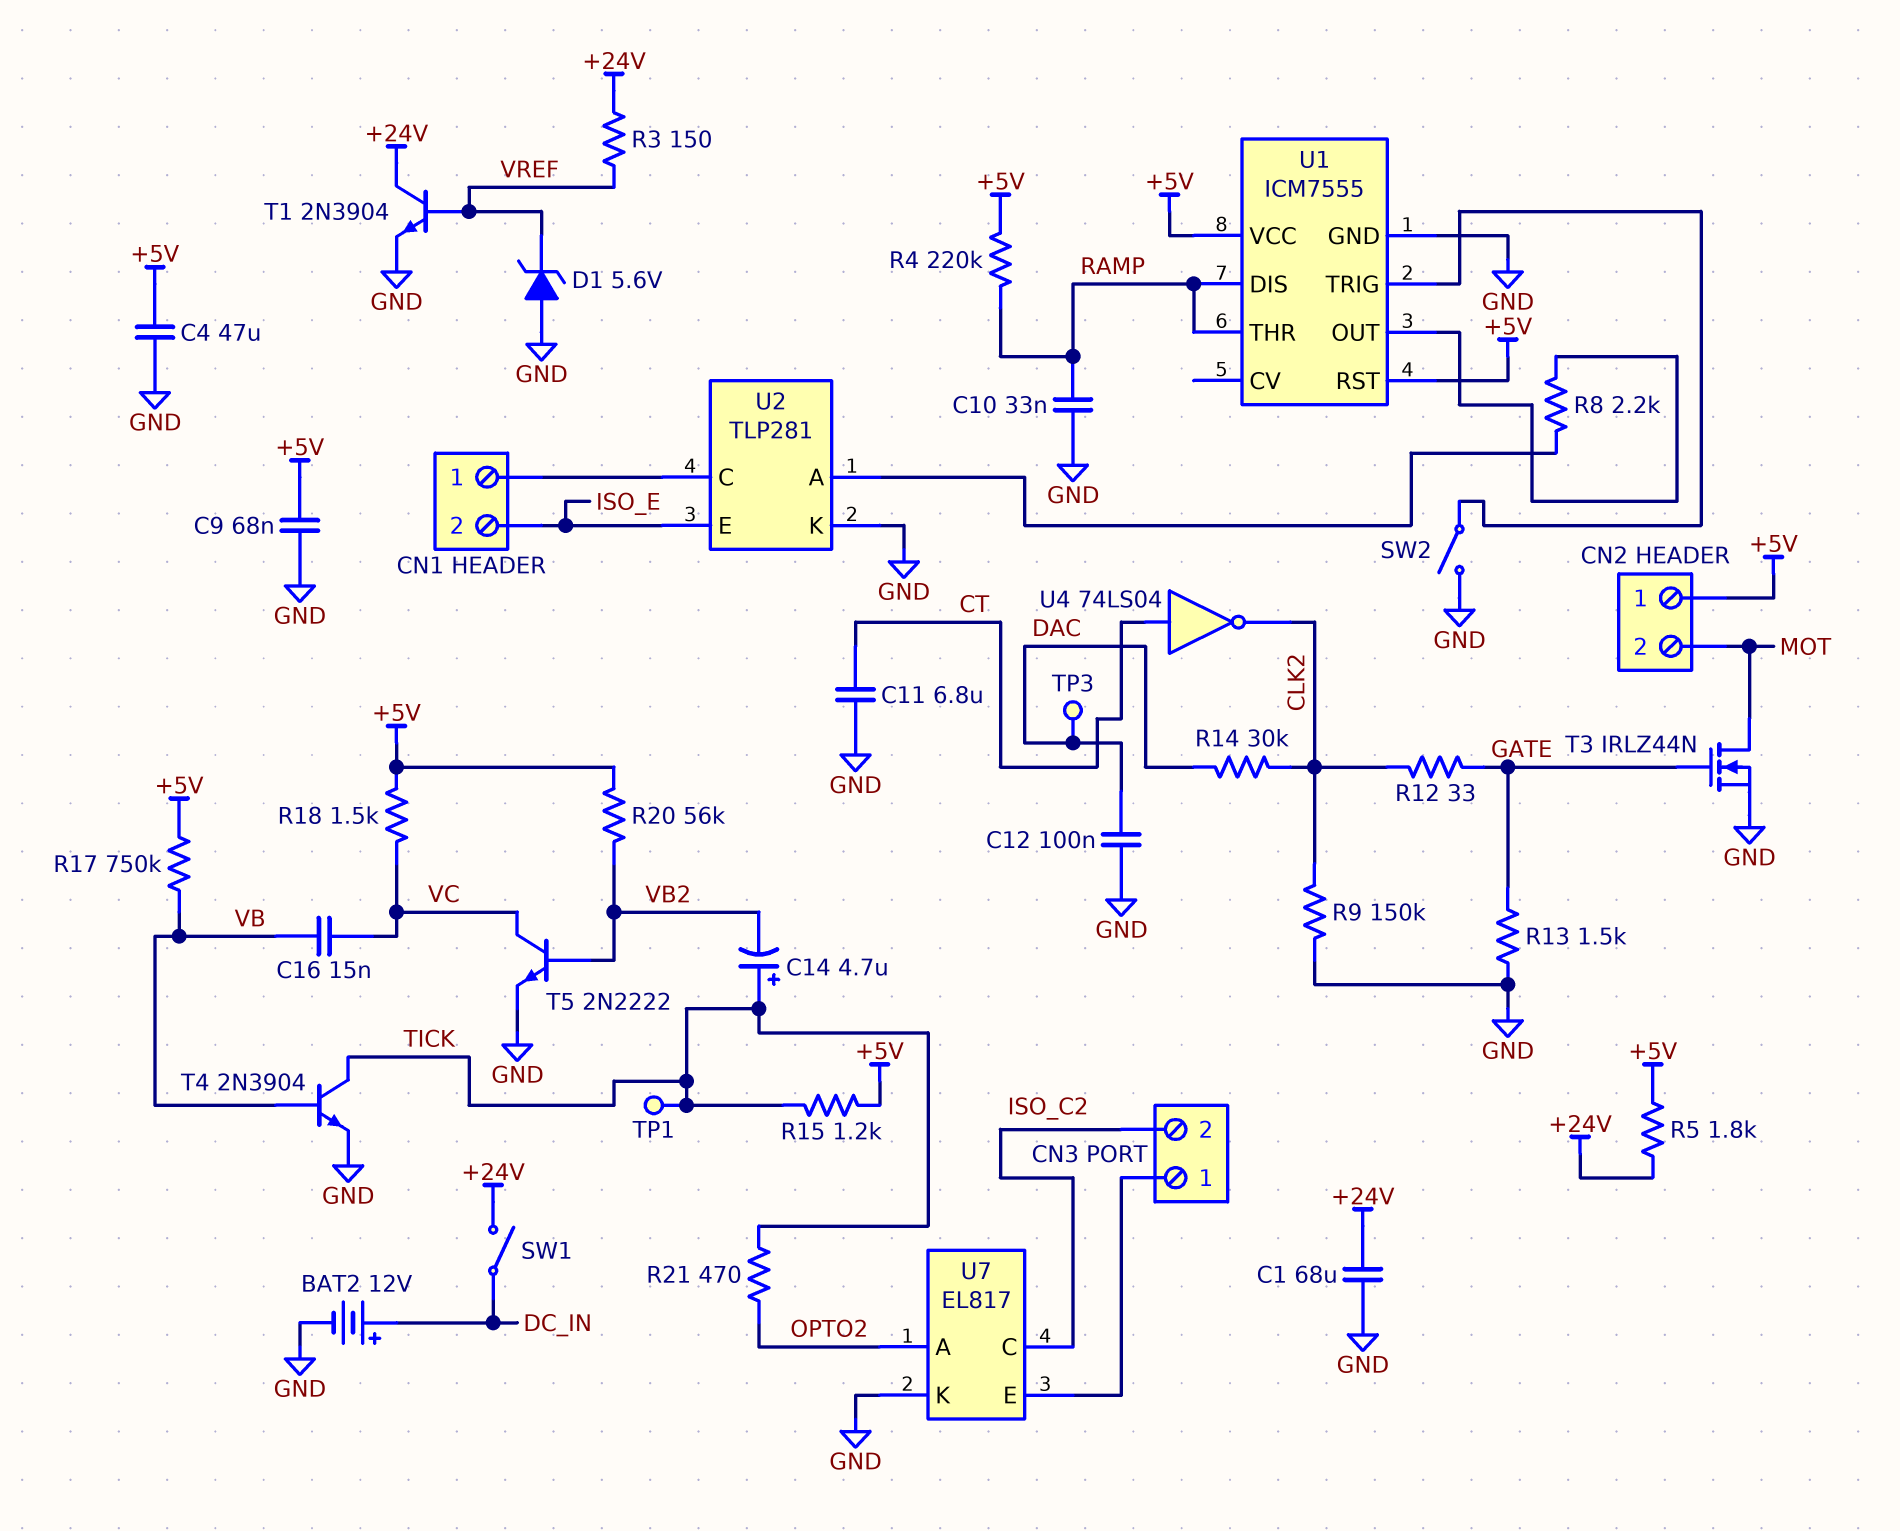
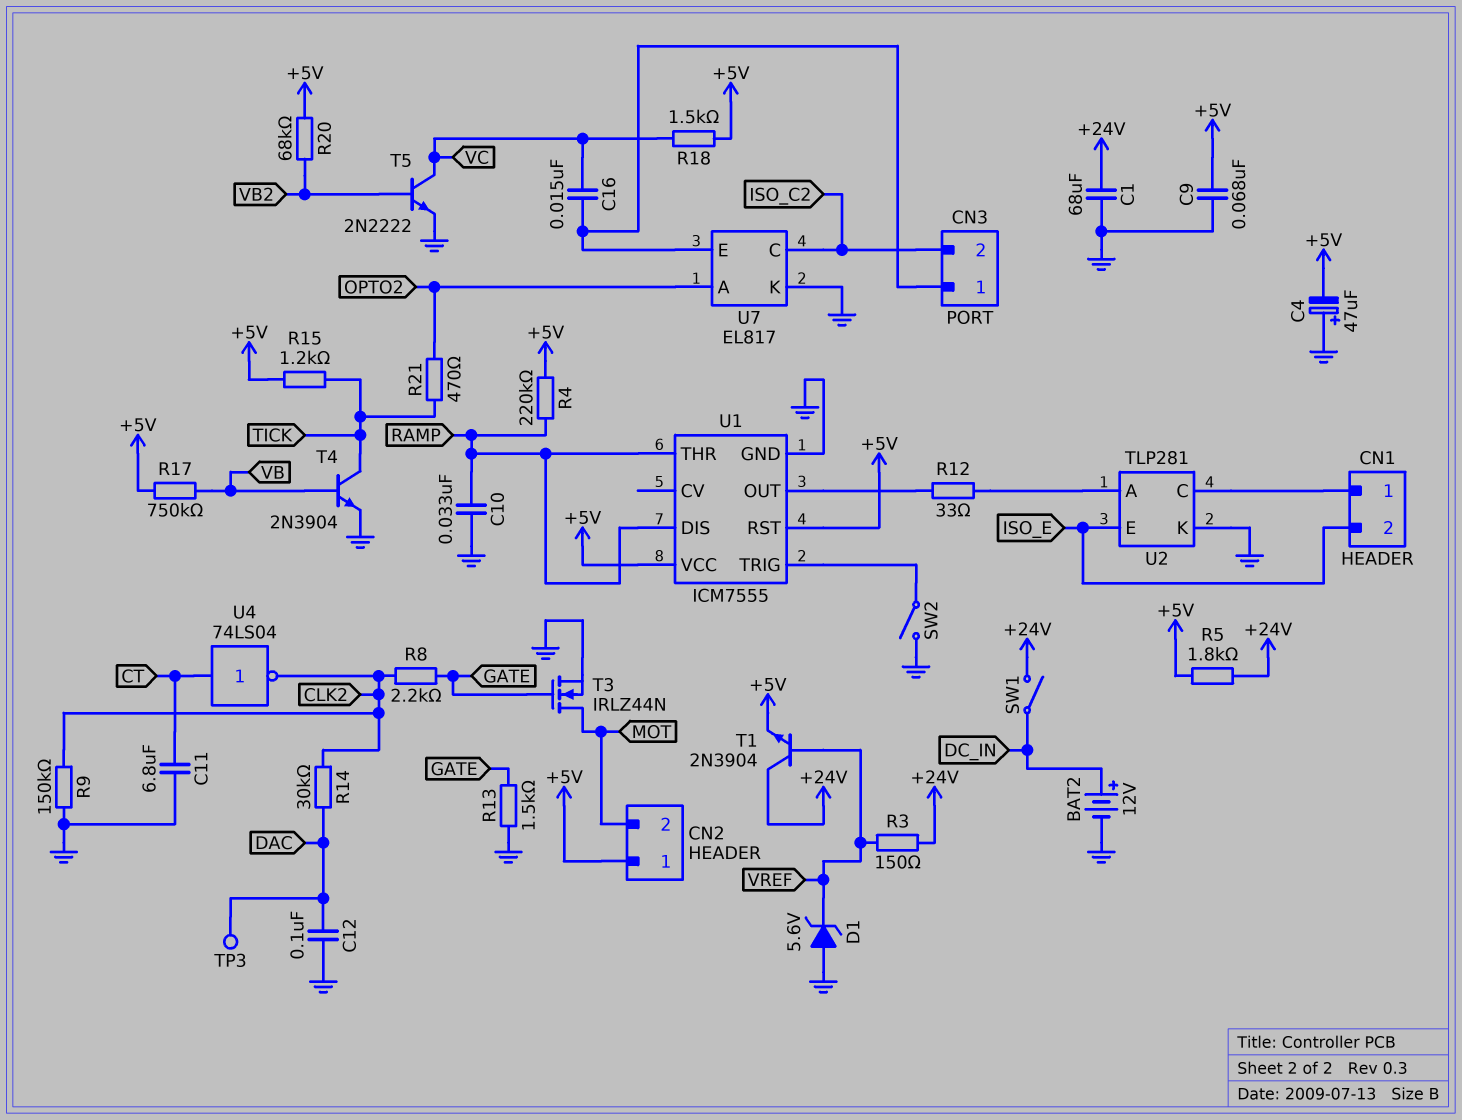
C4: 47uF (+5V, GND) -> 47uF (plus GND, minus +5V)
C14: 4.7uF (plus TICK, minus VB2) -> none
C16: 15nF (VB, VC) -> 15nF (CN3/1, VC)
R8: 2.2k (U1/OUT, U2/A) -> 2.2k (CLK2, GATE)
R12: 33 (CLK2, GATE) -> 33 (U1/OUT, U2/A)
R20: 56k (+5V, VB2) -> 68k (+5V, VB2)
T1: NPN 2N3904 (B VREF, C +24V, E GND) -> NPN 2N3904 (B VREF, C +24V, E +5V)
TP1: test point (TICK) -> none

